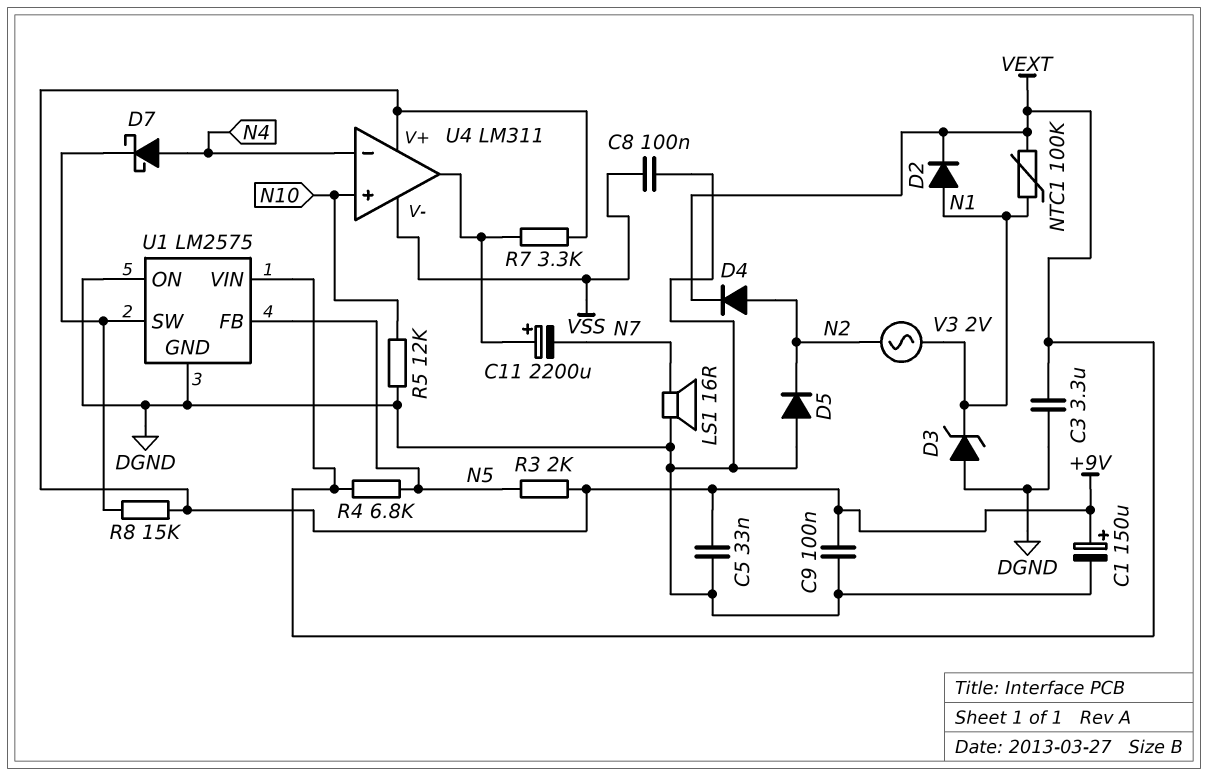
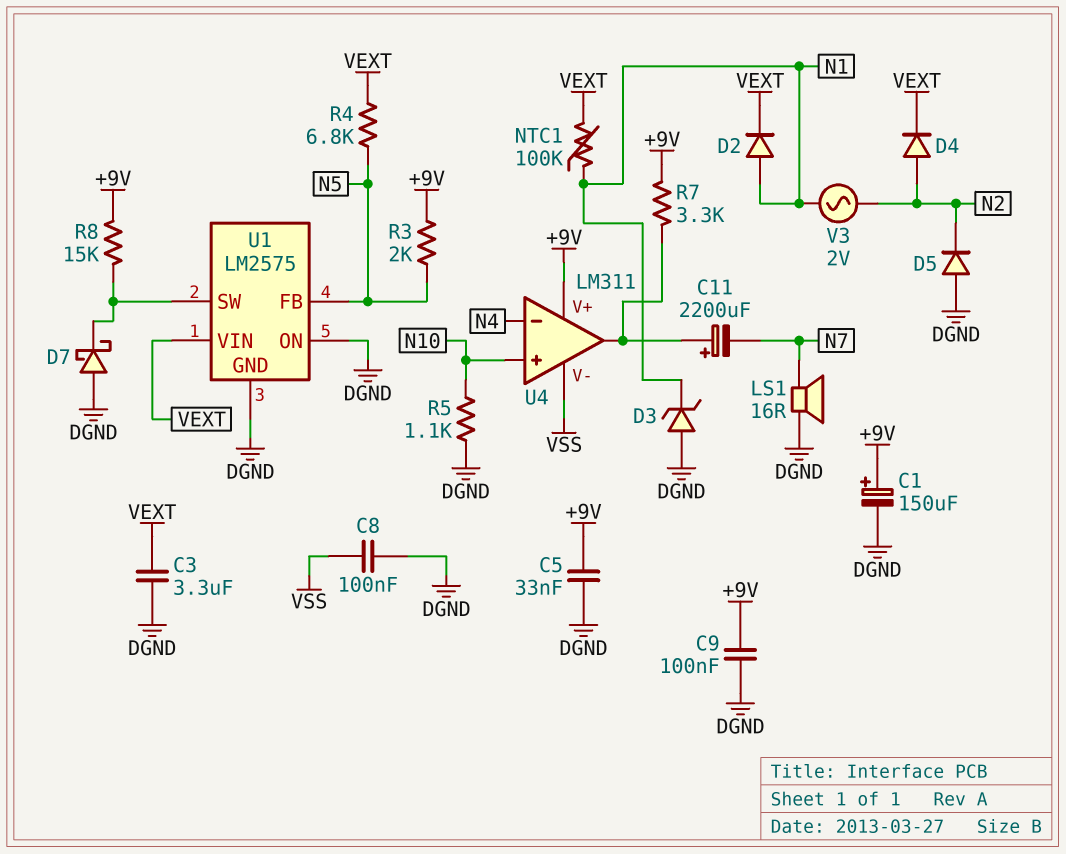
D7: schottky (A N4, K U1/SW) -> schottky (A DGND, K U1/SW)
R5: 12k (DGND, N10) -> 1.1k (DGND, N10)

